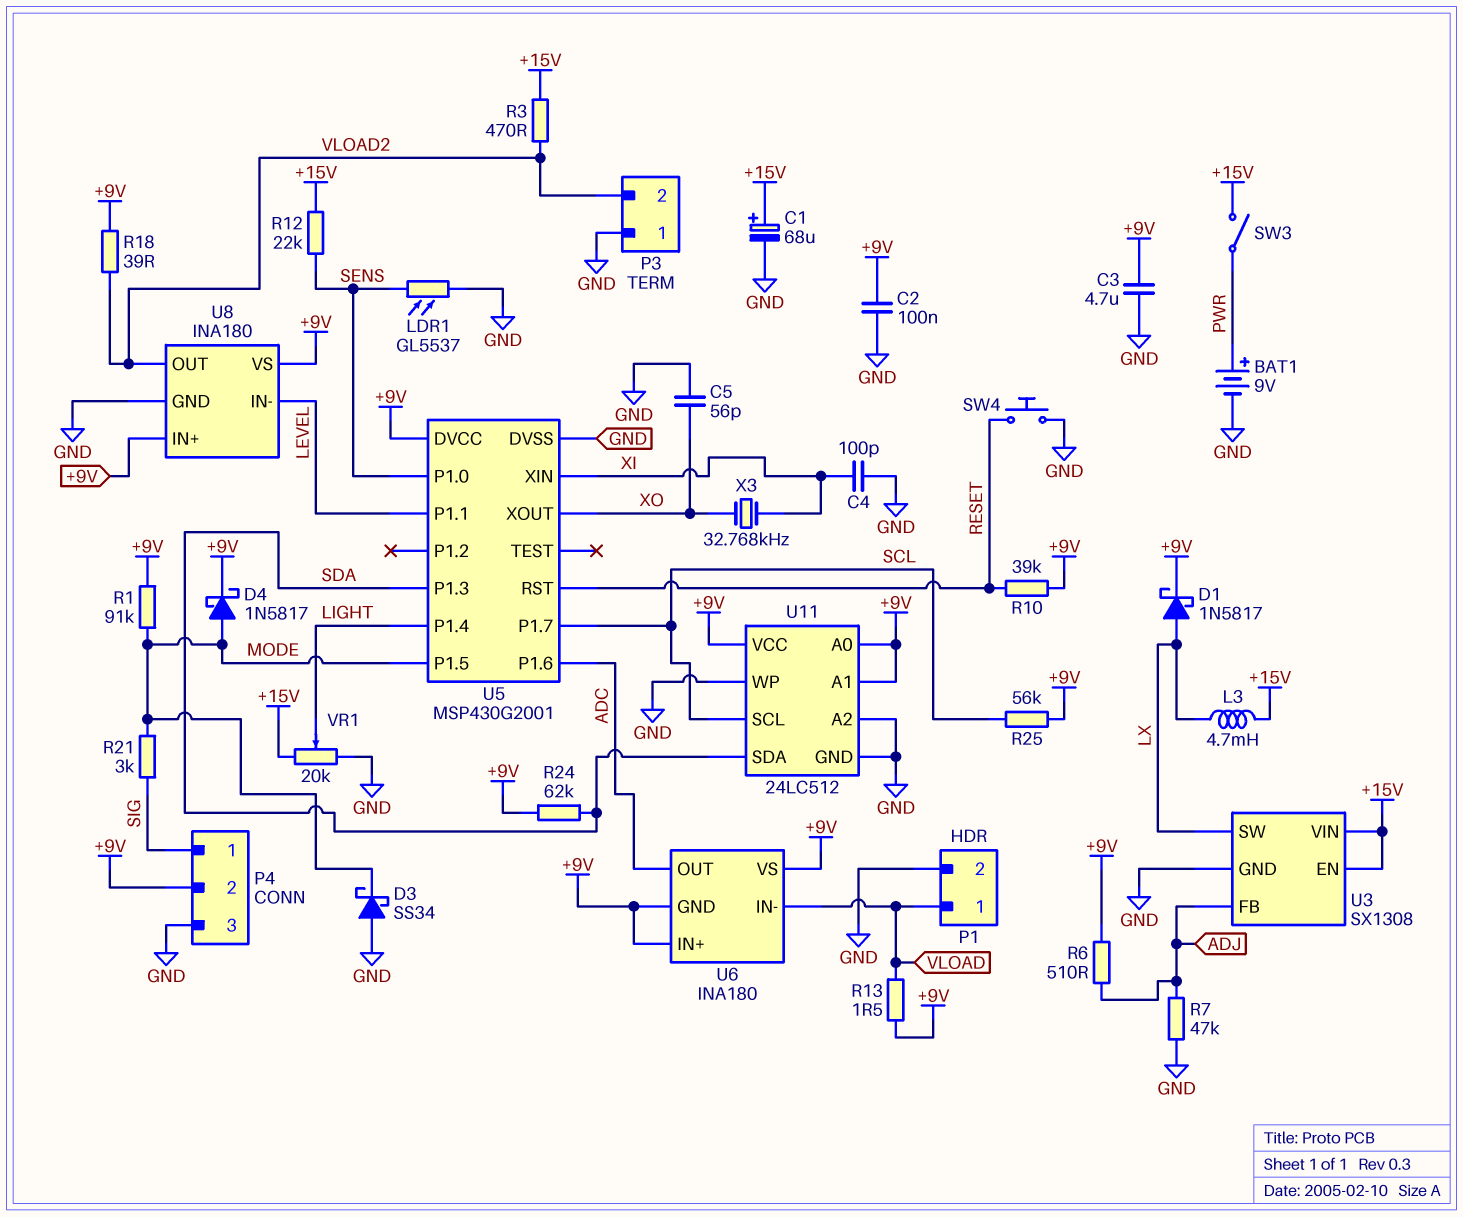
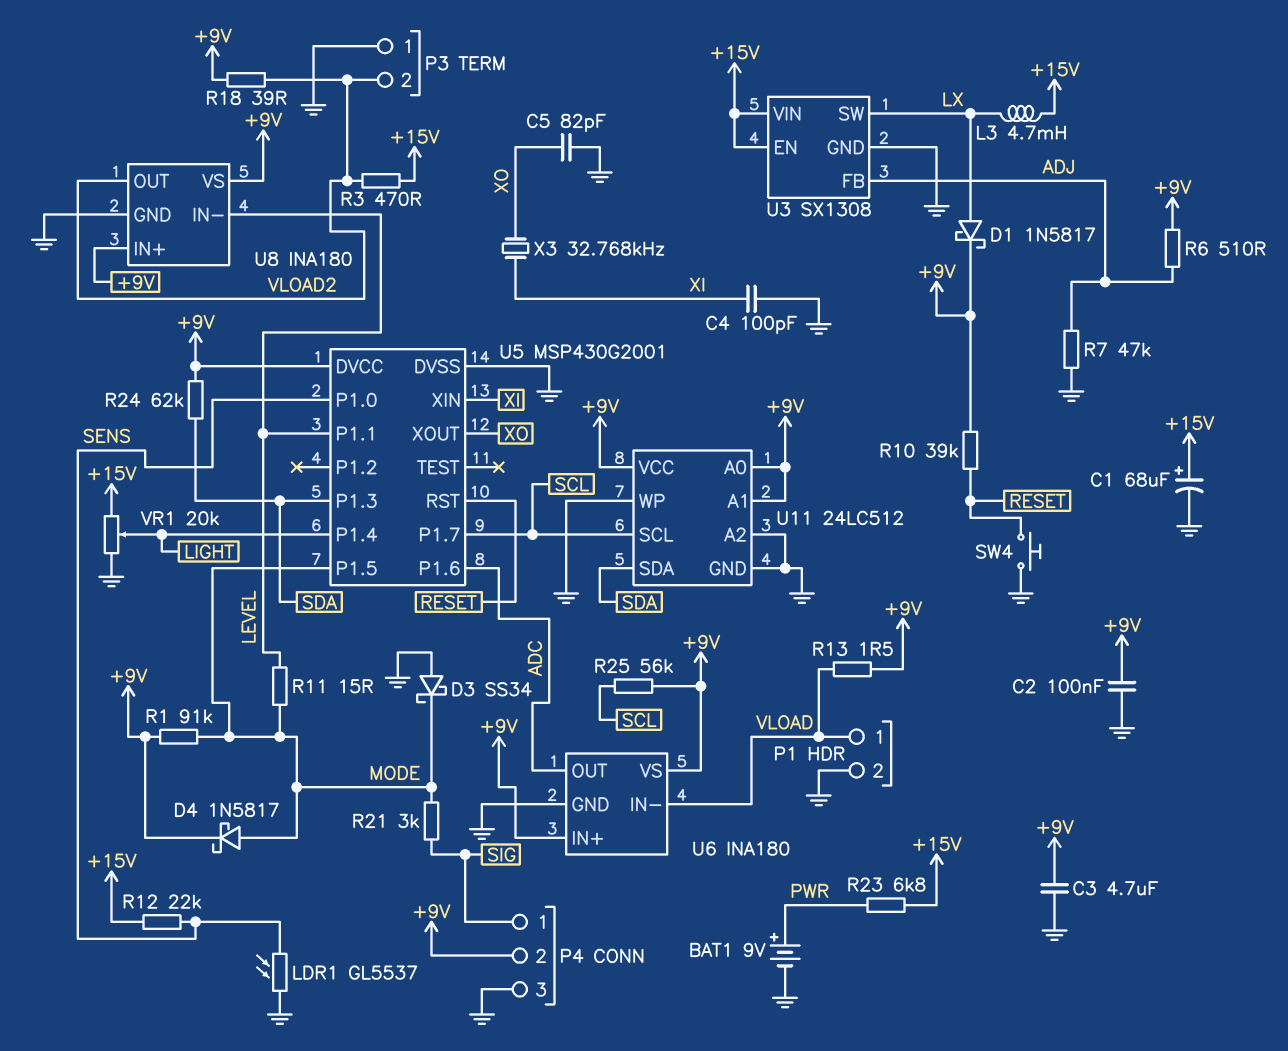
C5: 56pF (GND, XO) -> 82pF (GND, XO)
R11: none -> 15 (LEVEL, MODE)
R23: none -> 6.8k (+15V, PWR)
SW3: switch (+15V, PWR) -> none
U6 pin GND: +9V -> GND

